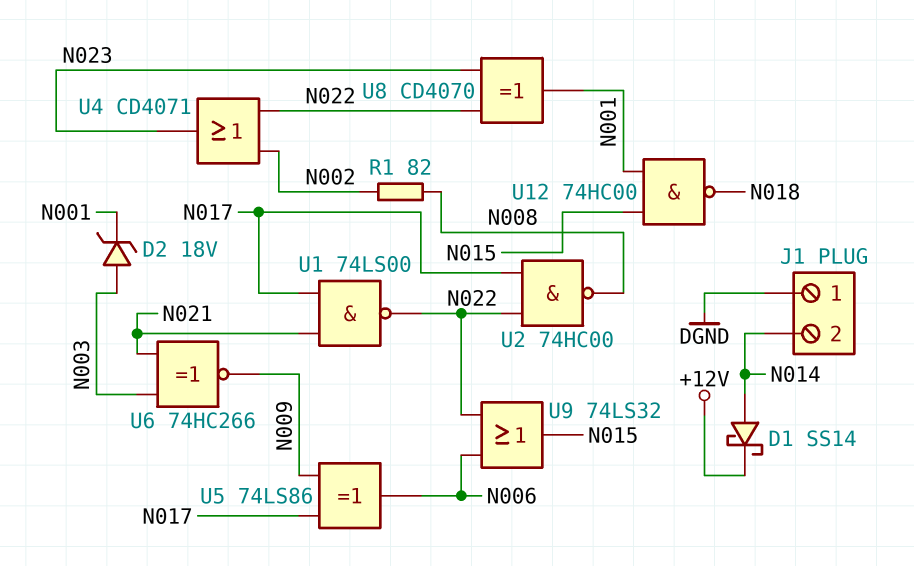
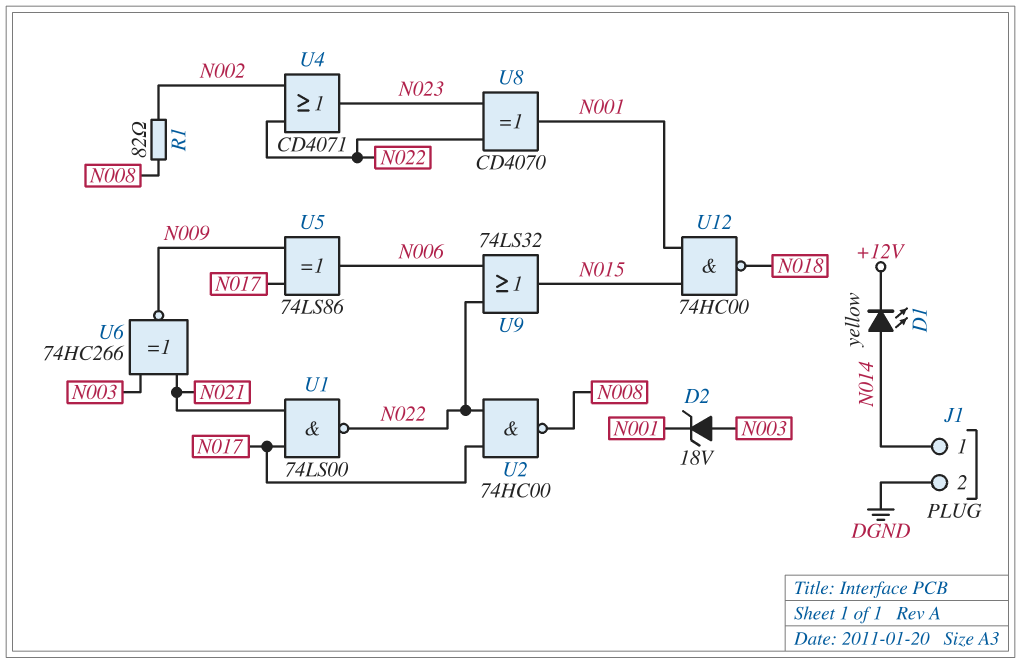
D1: schottky SS14 (A N014, K +12V) -> LED yellow (A N014, K +12V)
J1 pin 1: DGND -> N014
J1 pin 2: N014 -> DGND

